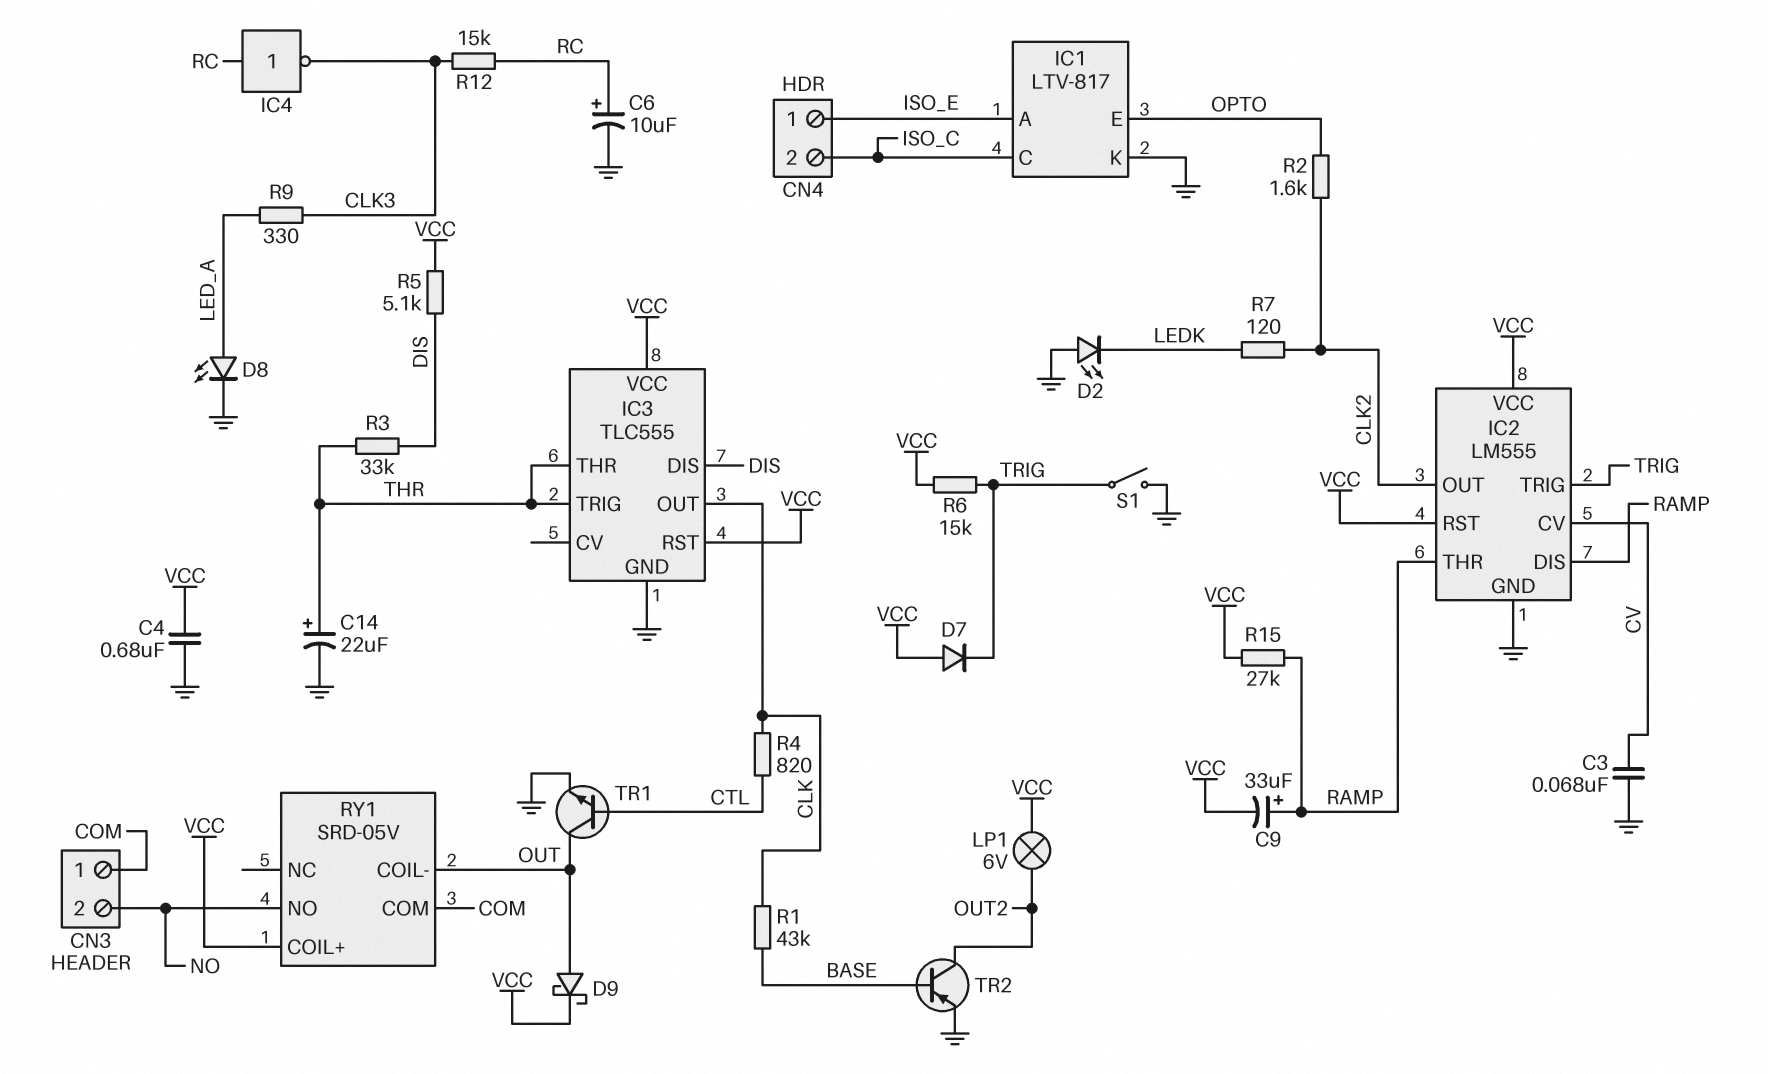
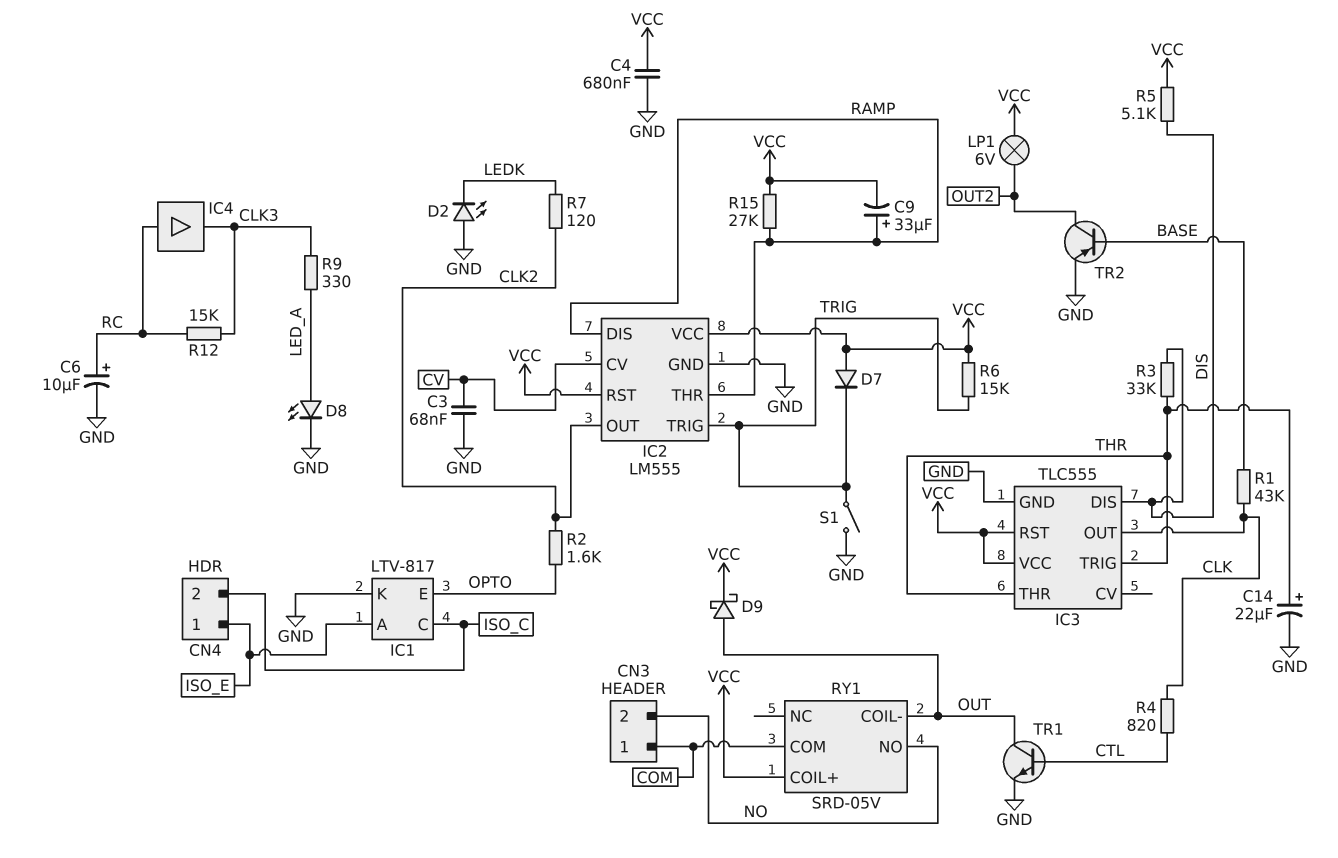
IC4: NOT (in RC, out CLK3) -> buffer (in RC, out CLK3)

